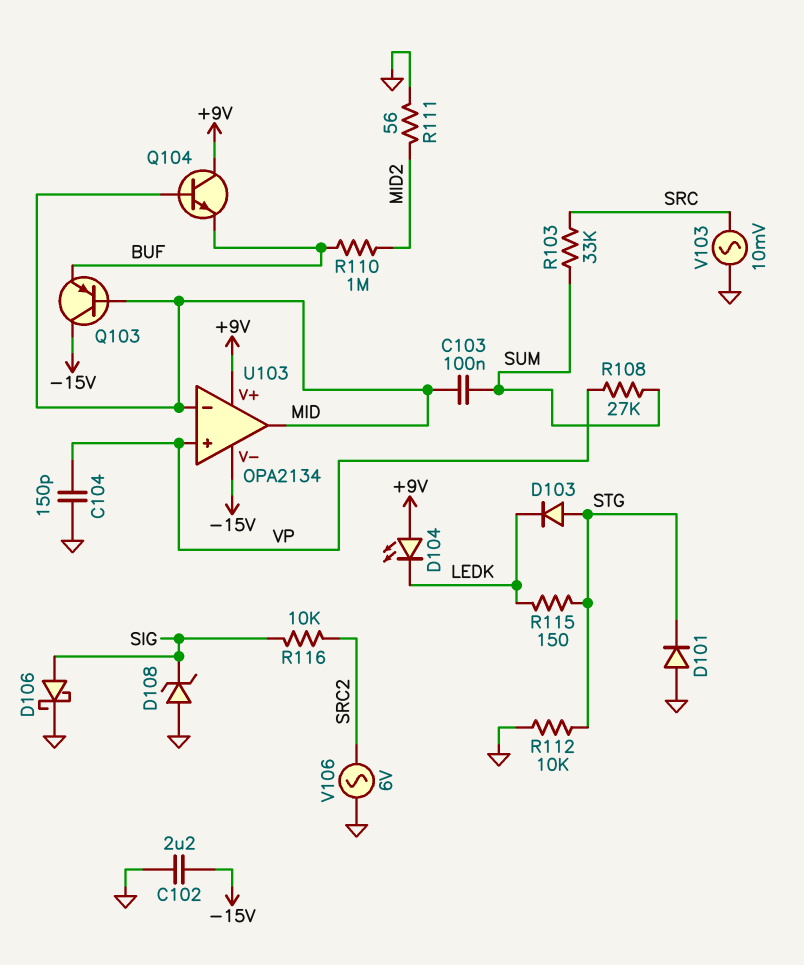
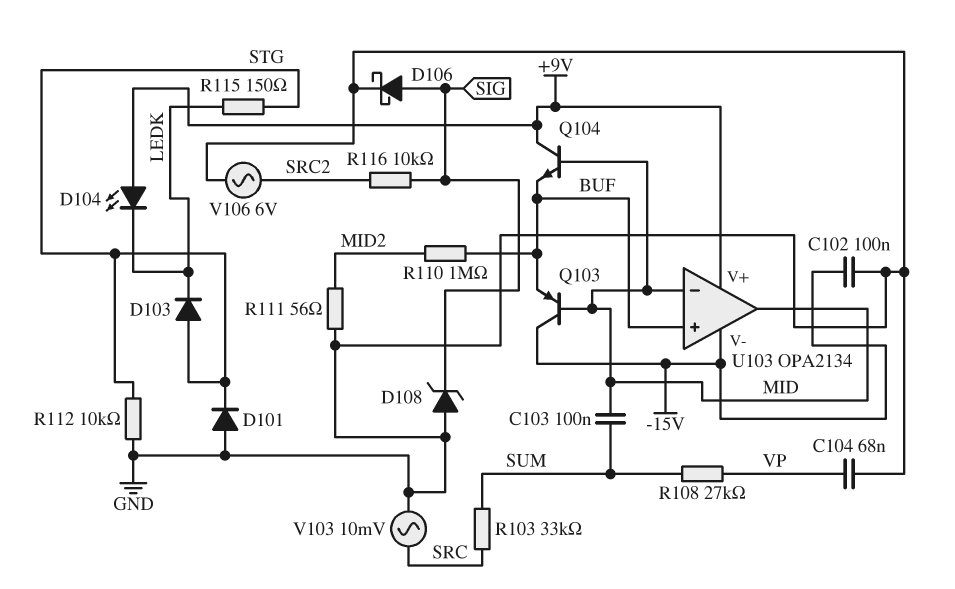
C102: 2.2uF (-15V, GND) -> 100nF (-15V, GND)
C104: 150pF (GND, VP) -> 68nF (GND, VP)
U103 pin in+: VP -> BUF

